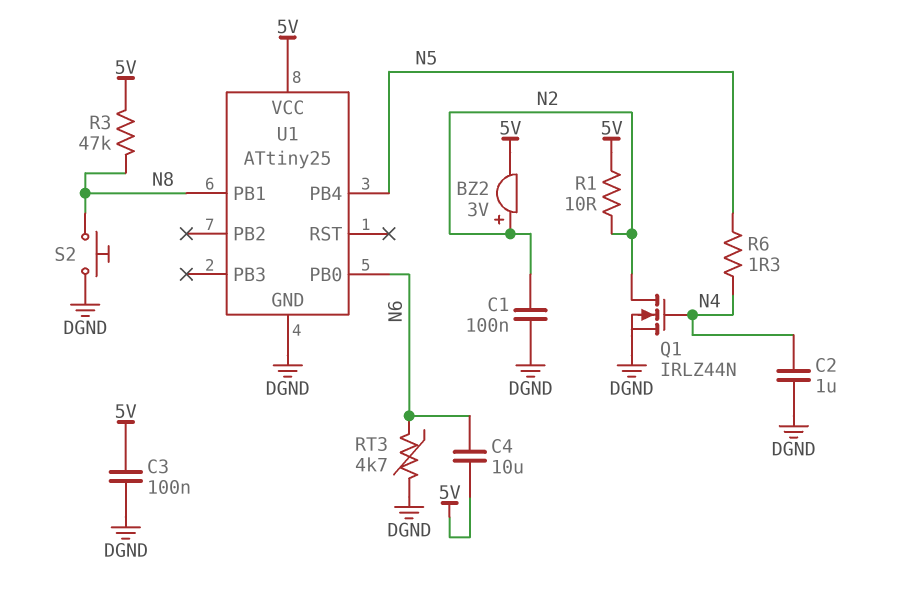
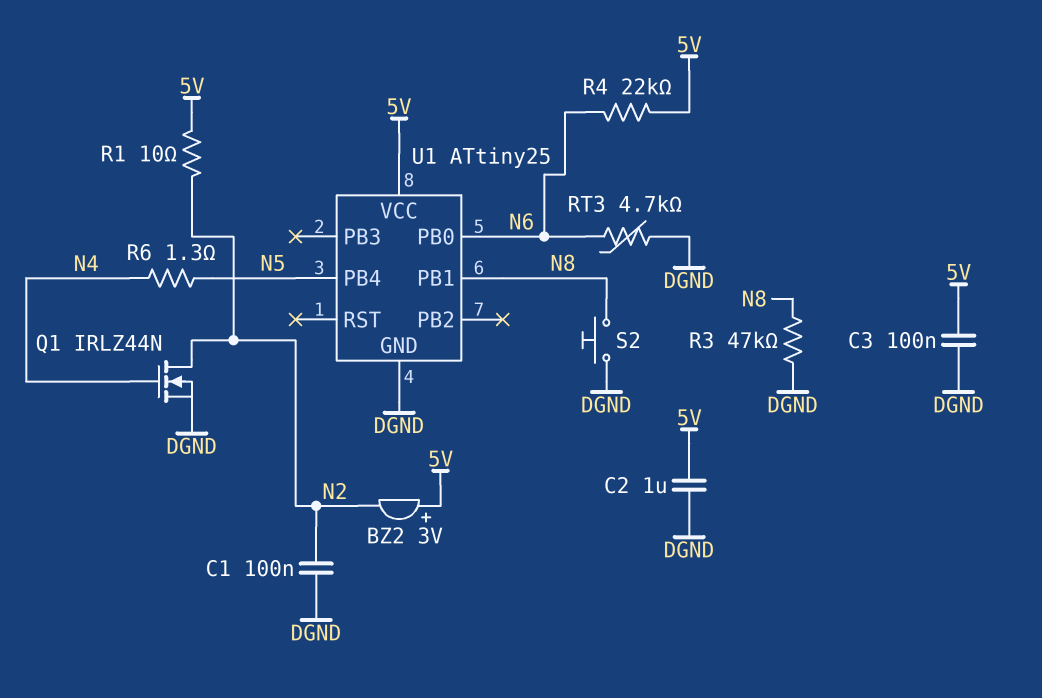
BZ2: buzzer 3V (plus N2, minus 5V) -> buzzer 3V (plus 5V, minus N2)
C2: 1uF (DGND, N4) -> 1uF (5V, DGND)
C4: 10uF (5V, N6) -> none
R3: 47k (5V, N8) -> 47k (DGND, N8)
R4: none -> 22k (5V, N6)

